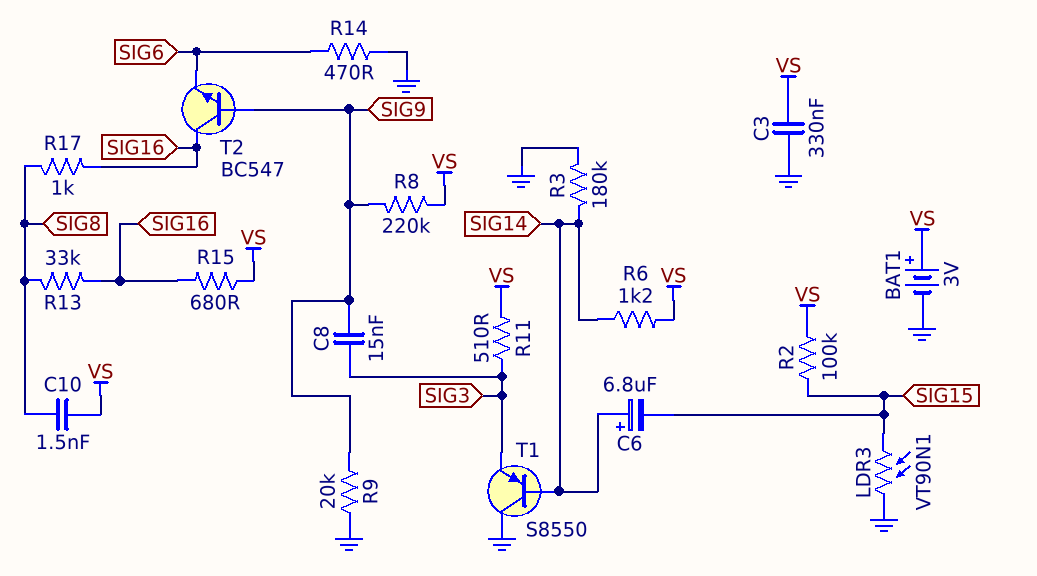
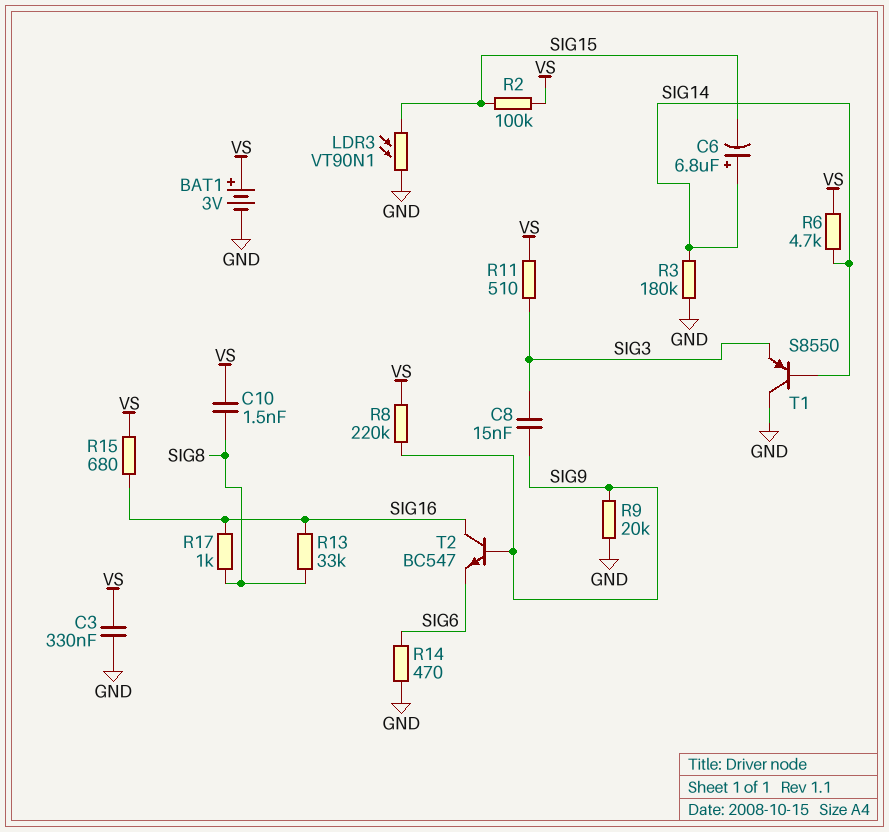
R6: 1.2k (SIG14, VS) -> 4.7k (SIG14, VS)

